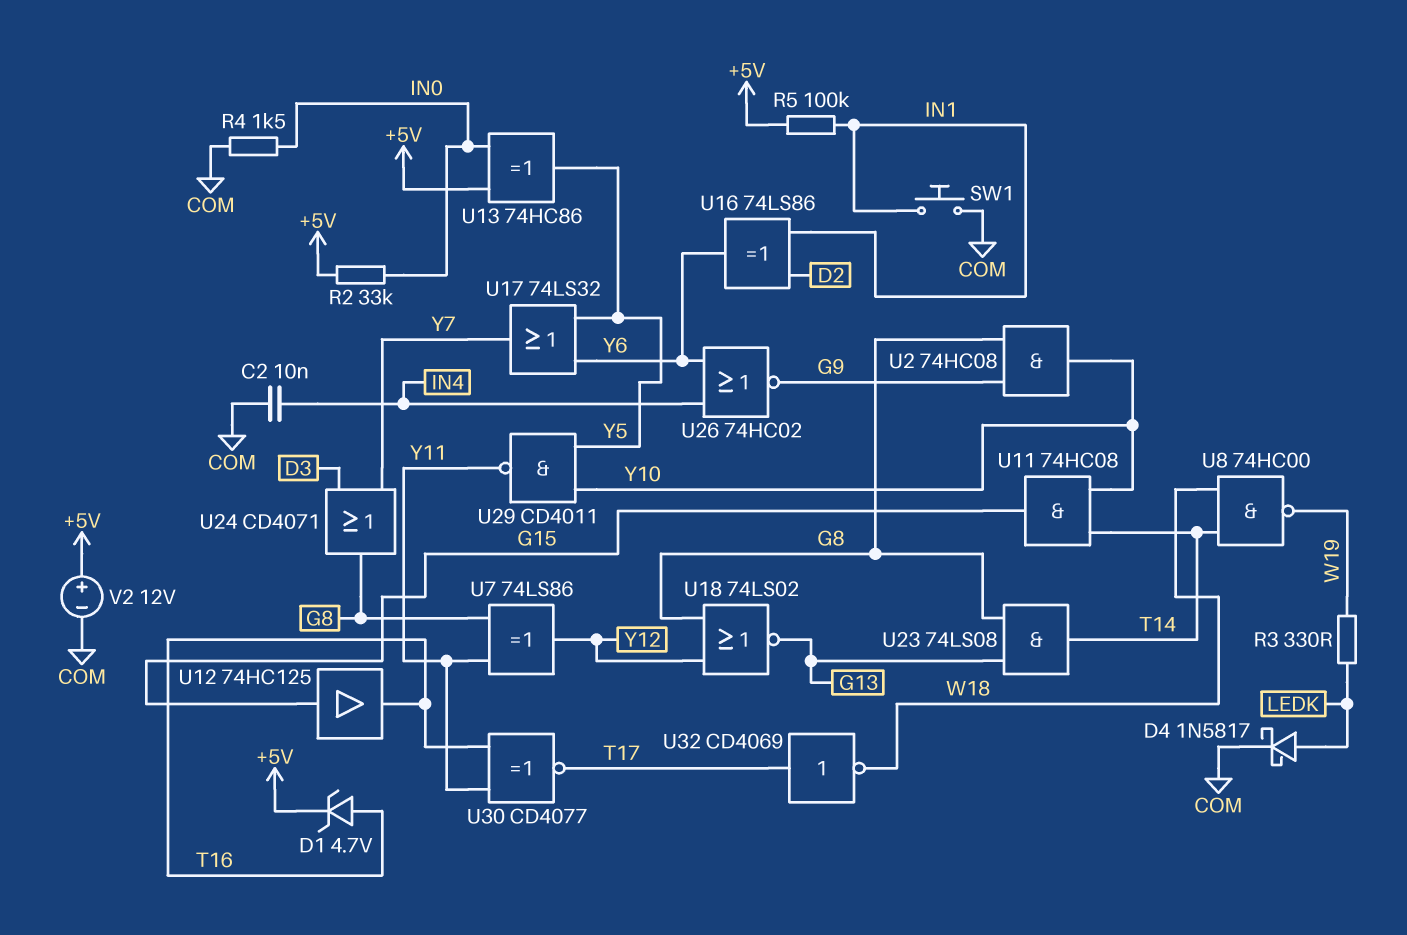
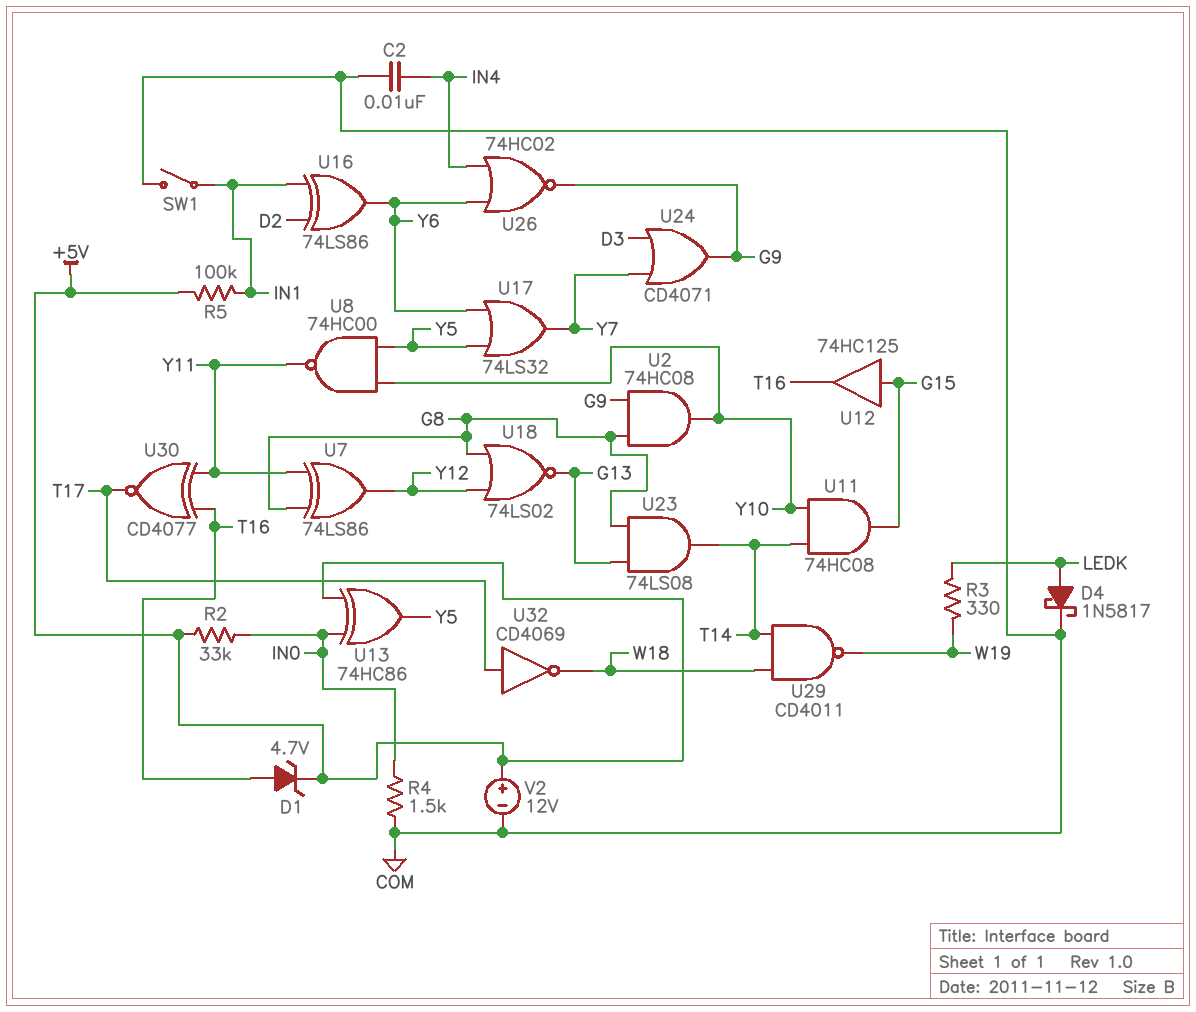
SW1: button (COM, IN1) -> switch (COM, IN1)
U8: NAND 74HC00 (in T14, in W18, out W19) -> NAND 74HC00 (in Y5, in Y10, out Y11)
U24: OR CD4071 (in D3, in Y7, out G8) -> OR CD4071 (in D3, in Y7, out G9)
U29: NAND CD4011 (in Y5, in Y10, out Y11) -> NAND CD4011 (in T14, in W18, out W19)

